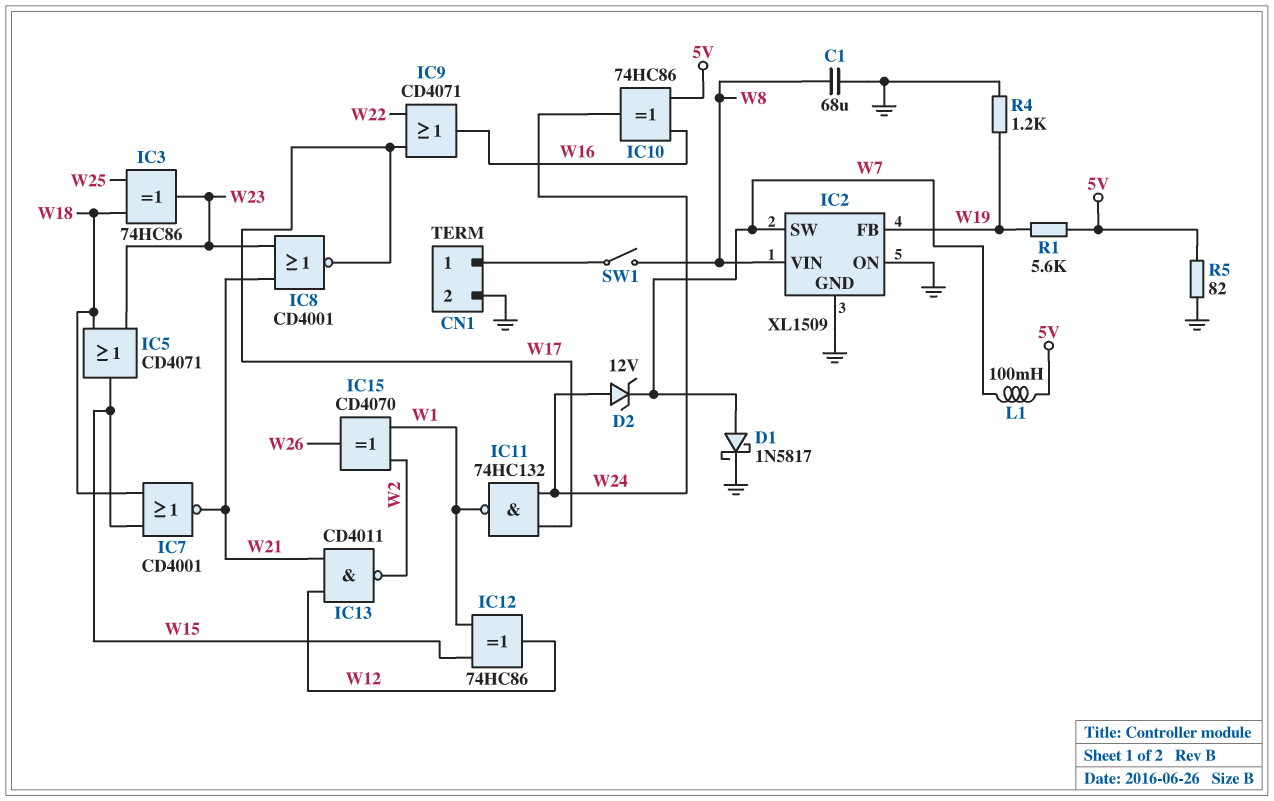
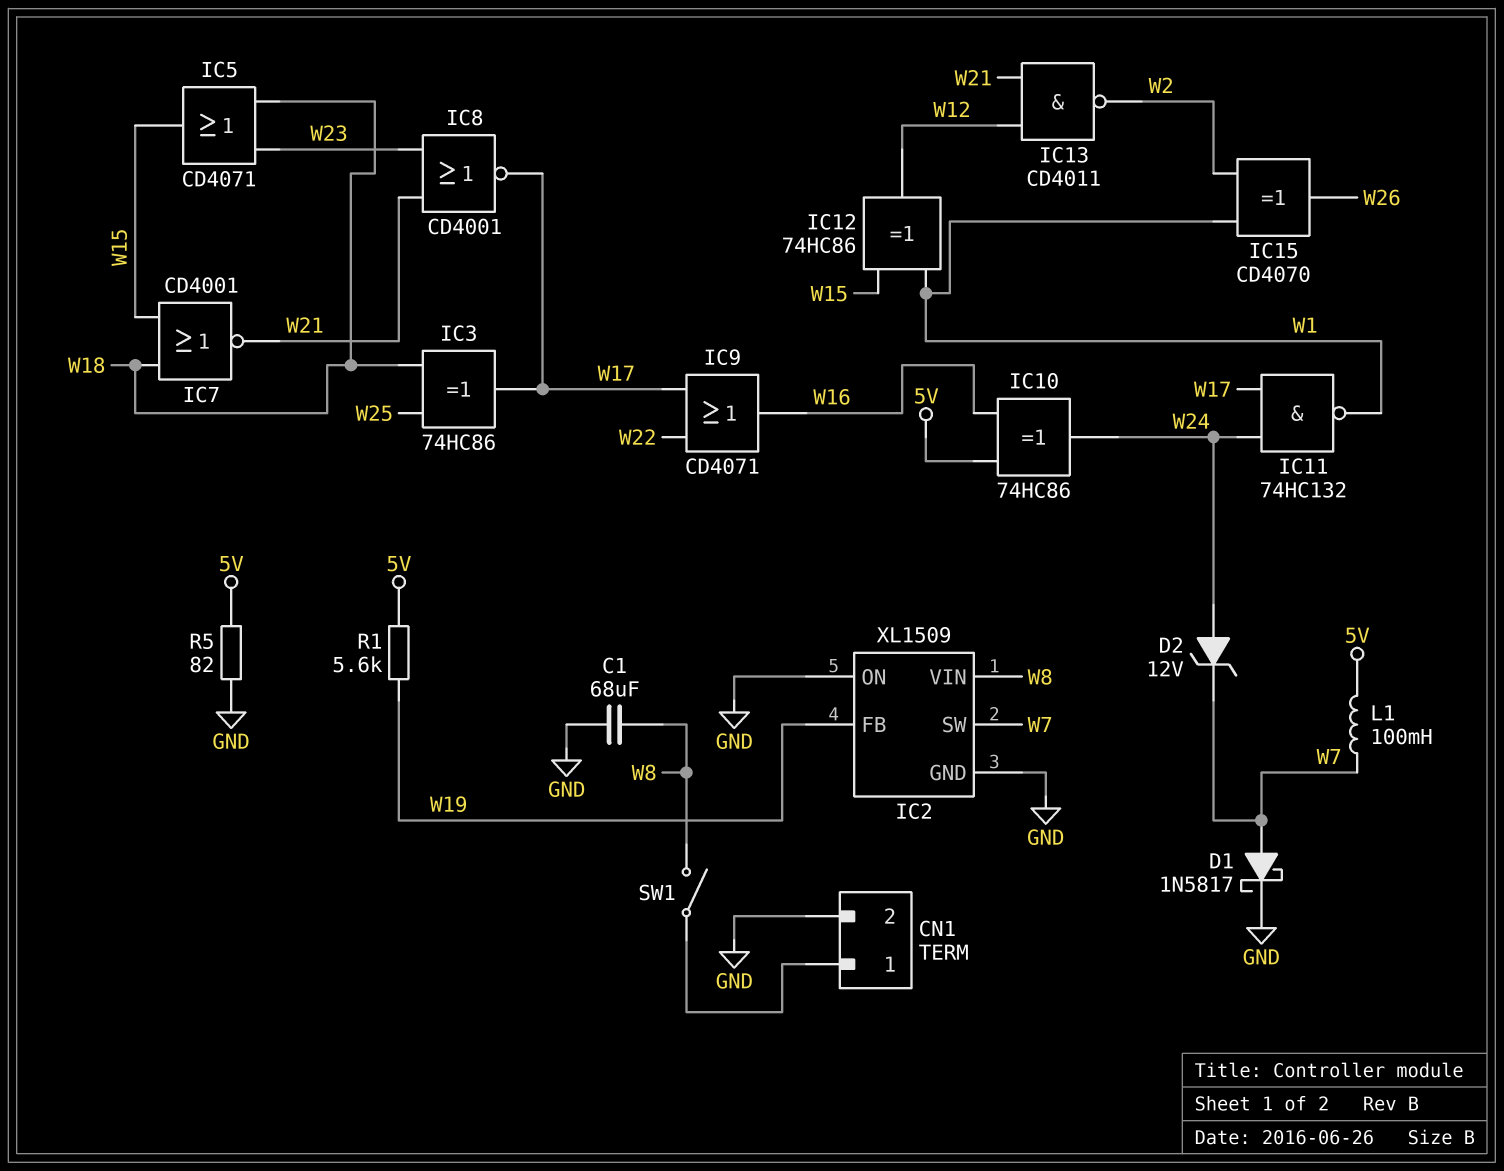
IC3: XOR 74HC86 (in W18, in W25, out W23) -> XOR 74HC86 (in W18, in W25, out W17)
R4: 1.2k (GND, W19) -> none

